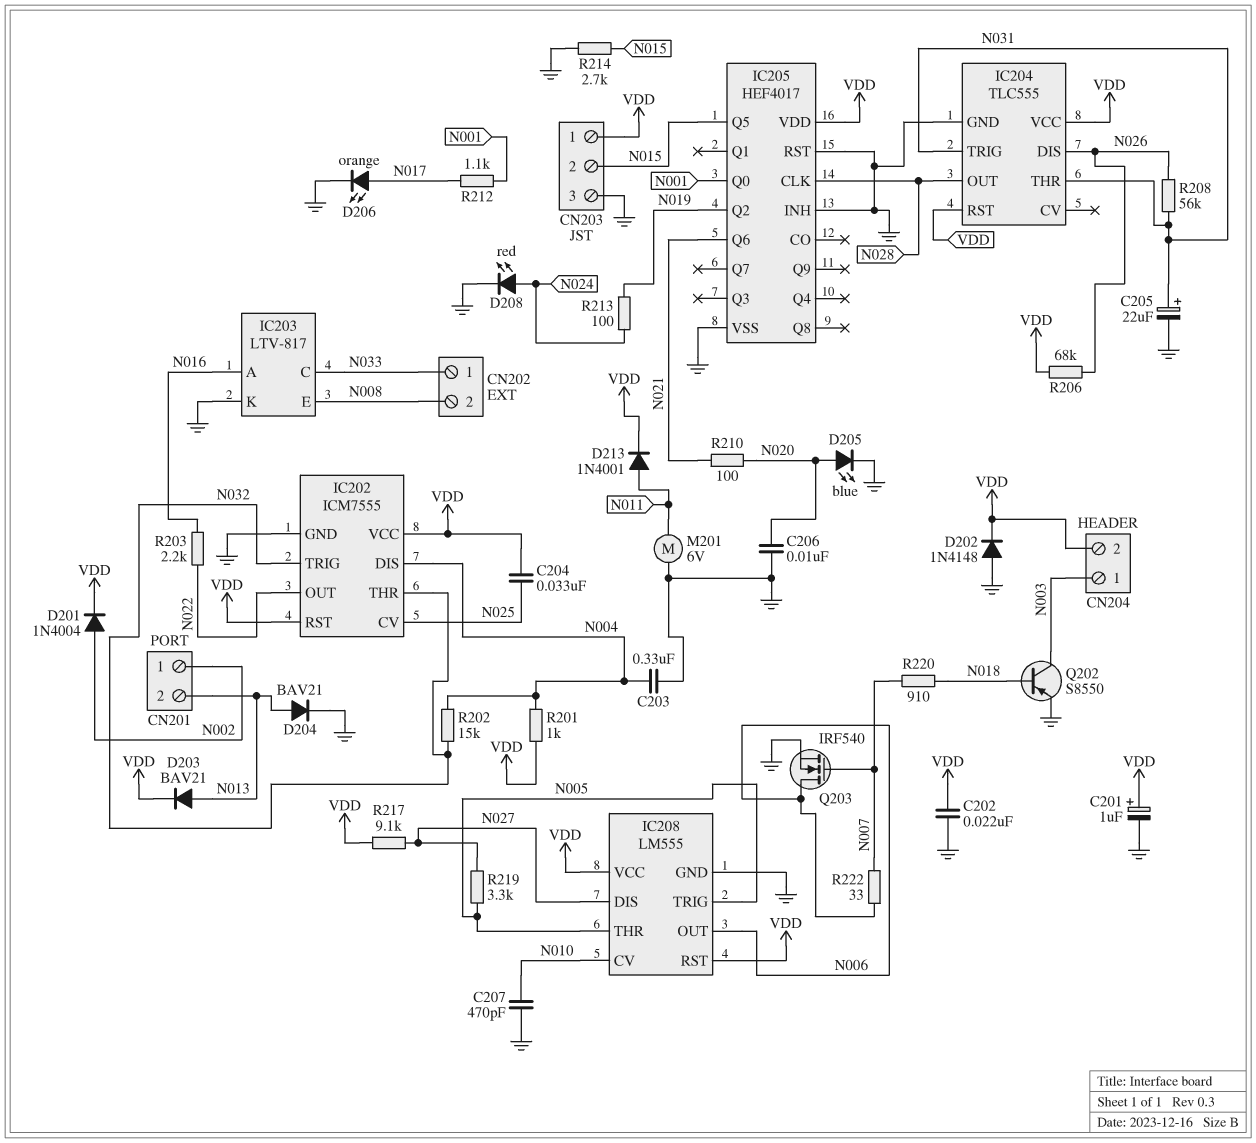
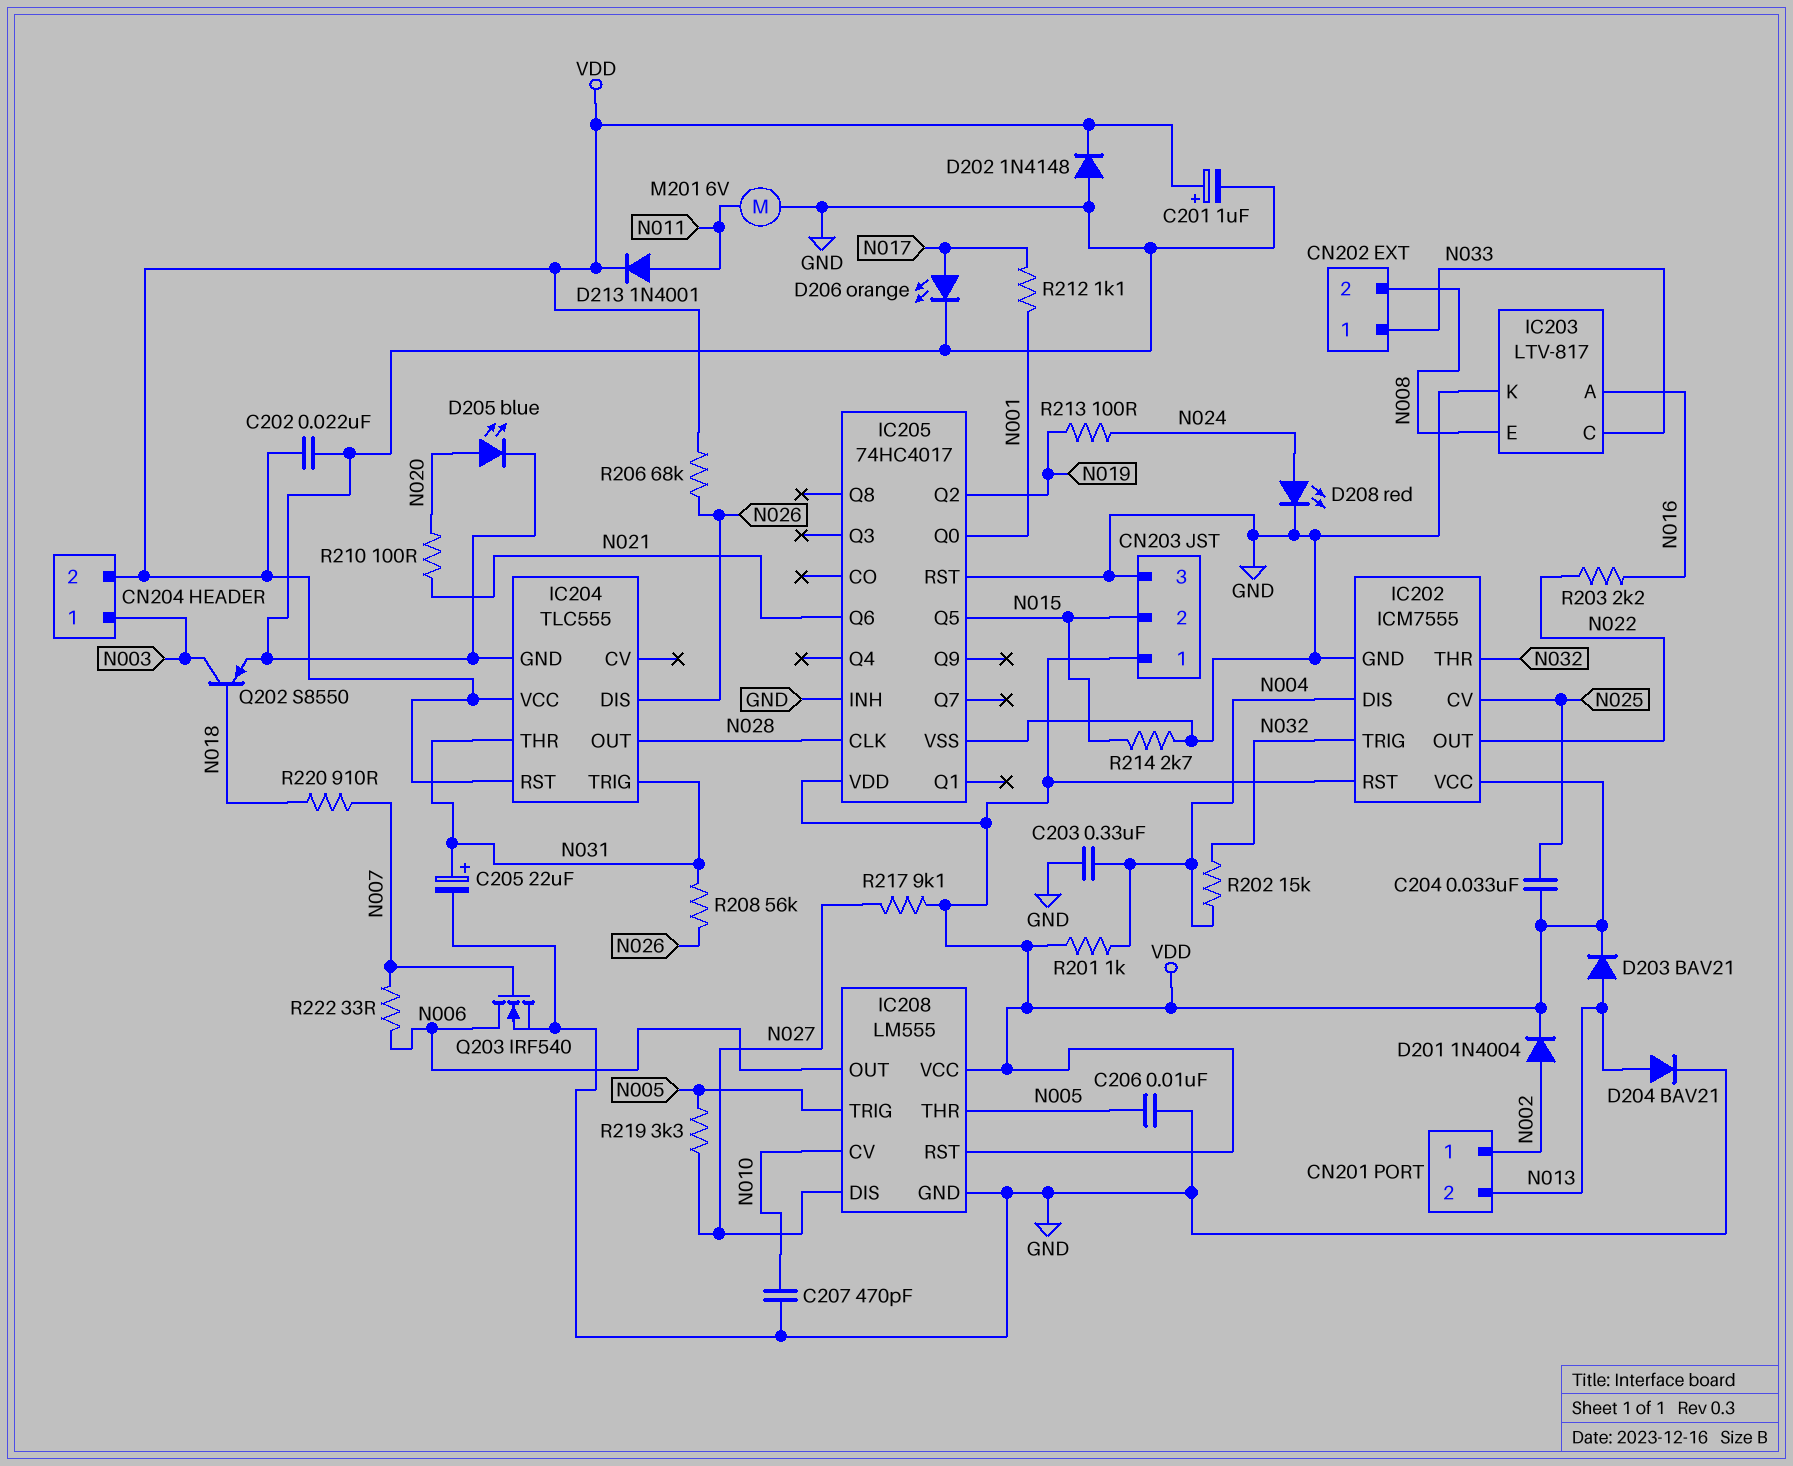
C206: 10nF (GND, N020) -> 10nF (GND, N005)
IC205: HEF4017 -> 74HC4017

